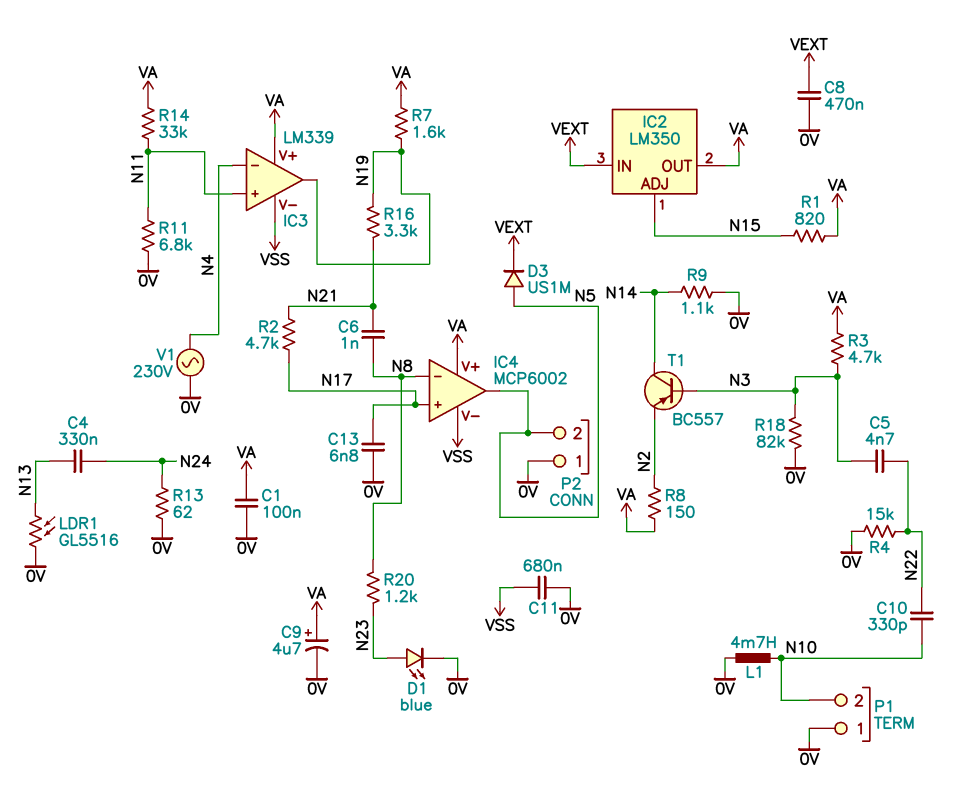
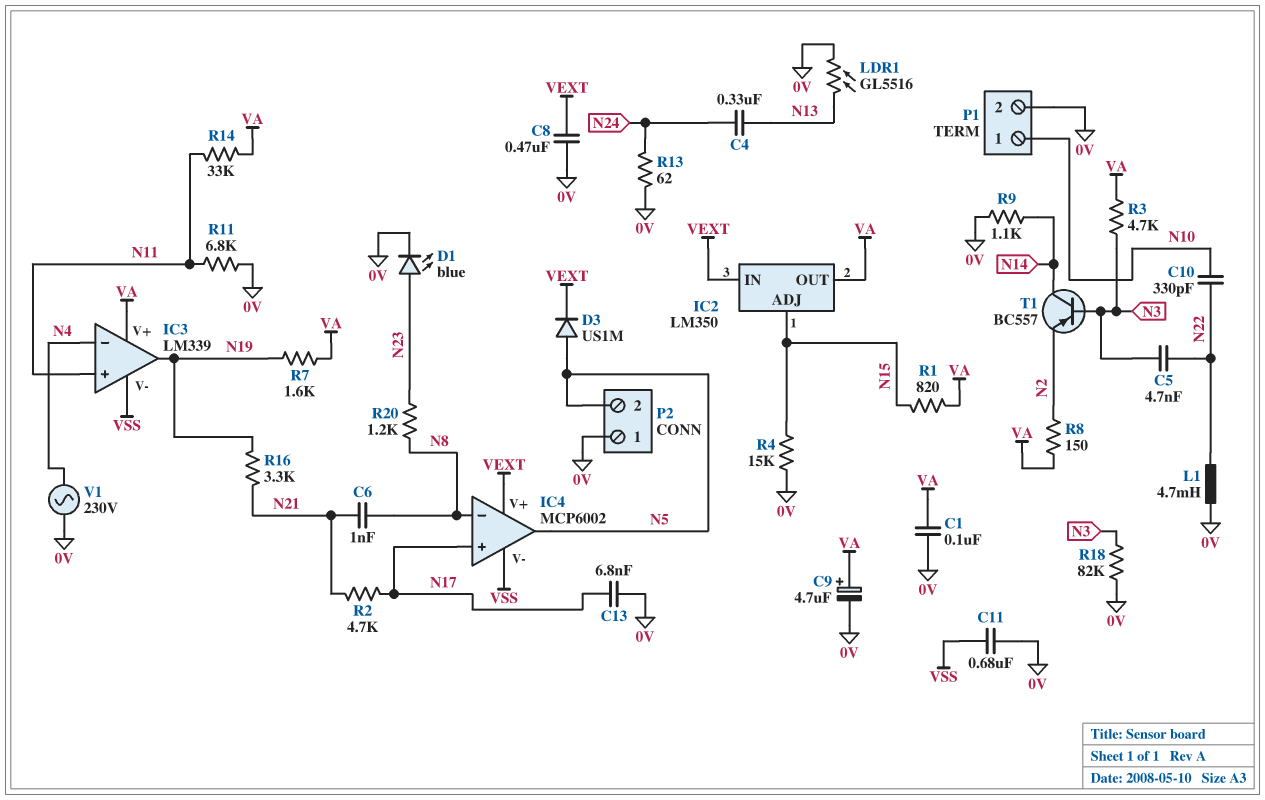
IC4 pin V+: VA -> VEXT
L1: 4.7mH (0V, N10) -> 4.7mH (0V, N22)
P1 pin 1: 0V -> N10
P1 pin 2: N10 -> 0V
R4: 15k (0V, N22) -> 15k (0V, N15)

